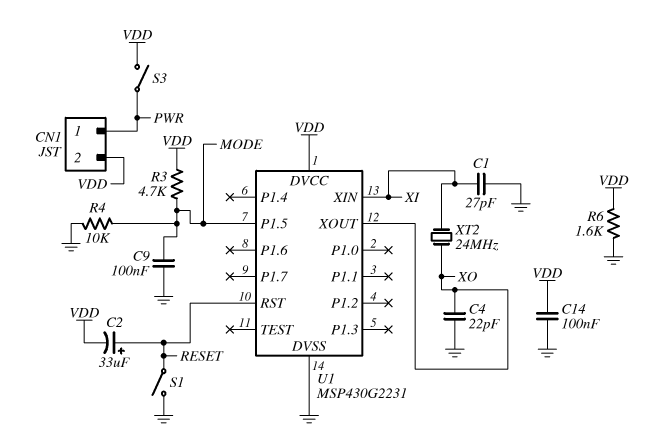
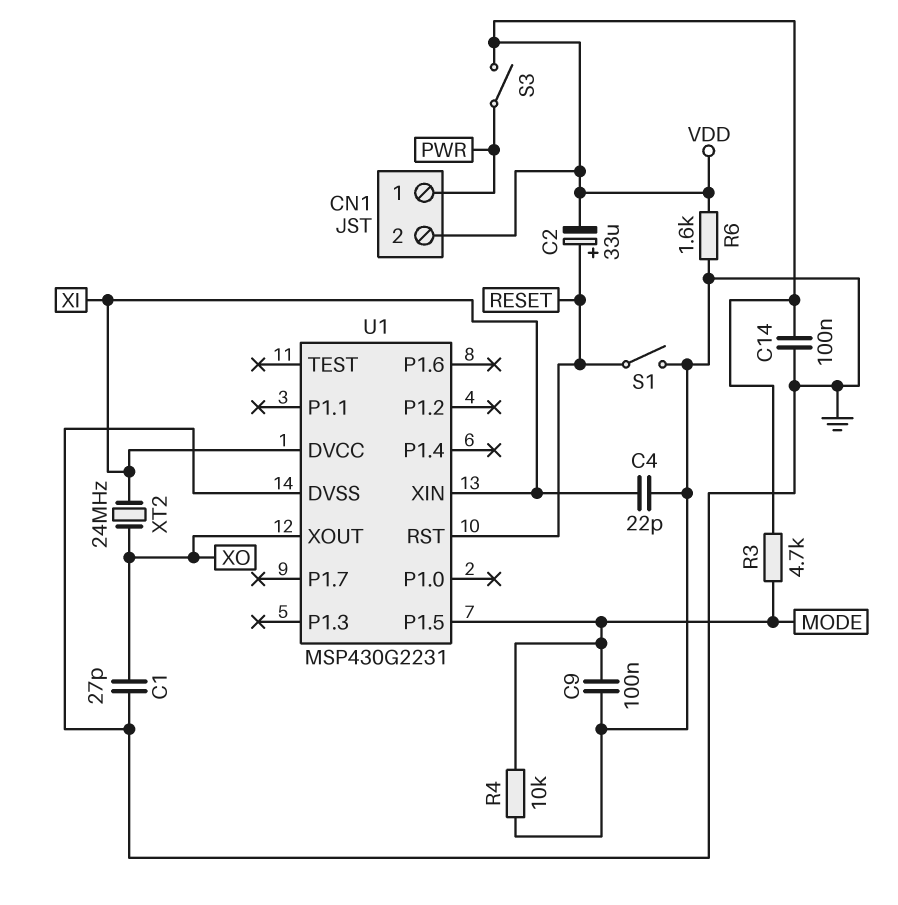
C1: 27pF (GND, XI) -> 27pF (GND, XO)
C4: 22pF (GND, XO) -> 22pF (GND, XI)
U1 pin DVCC: VDD -> XI

